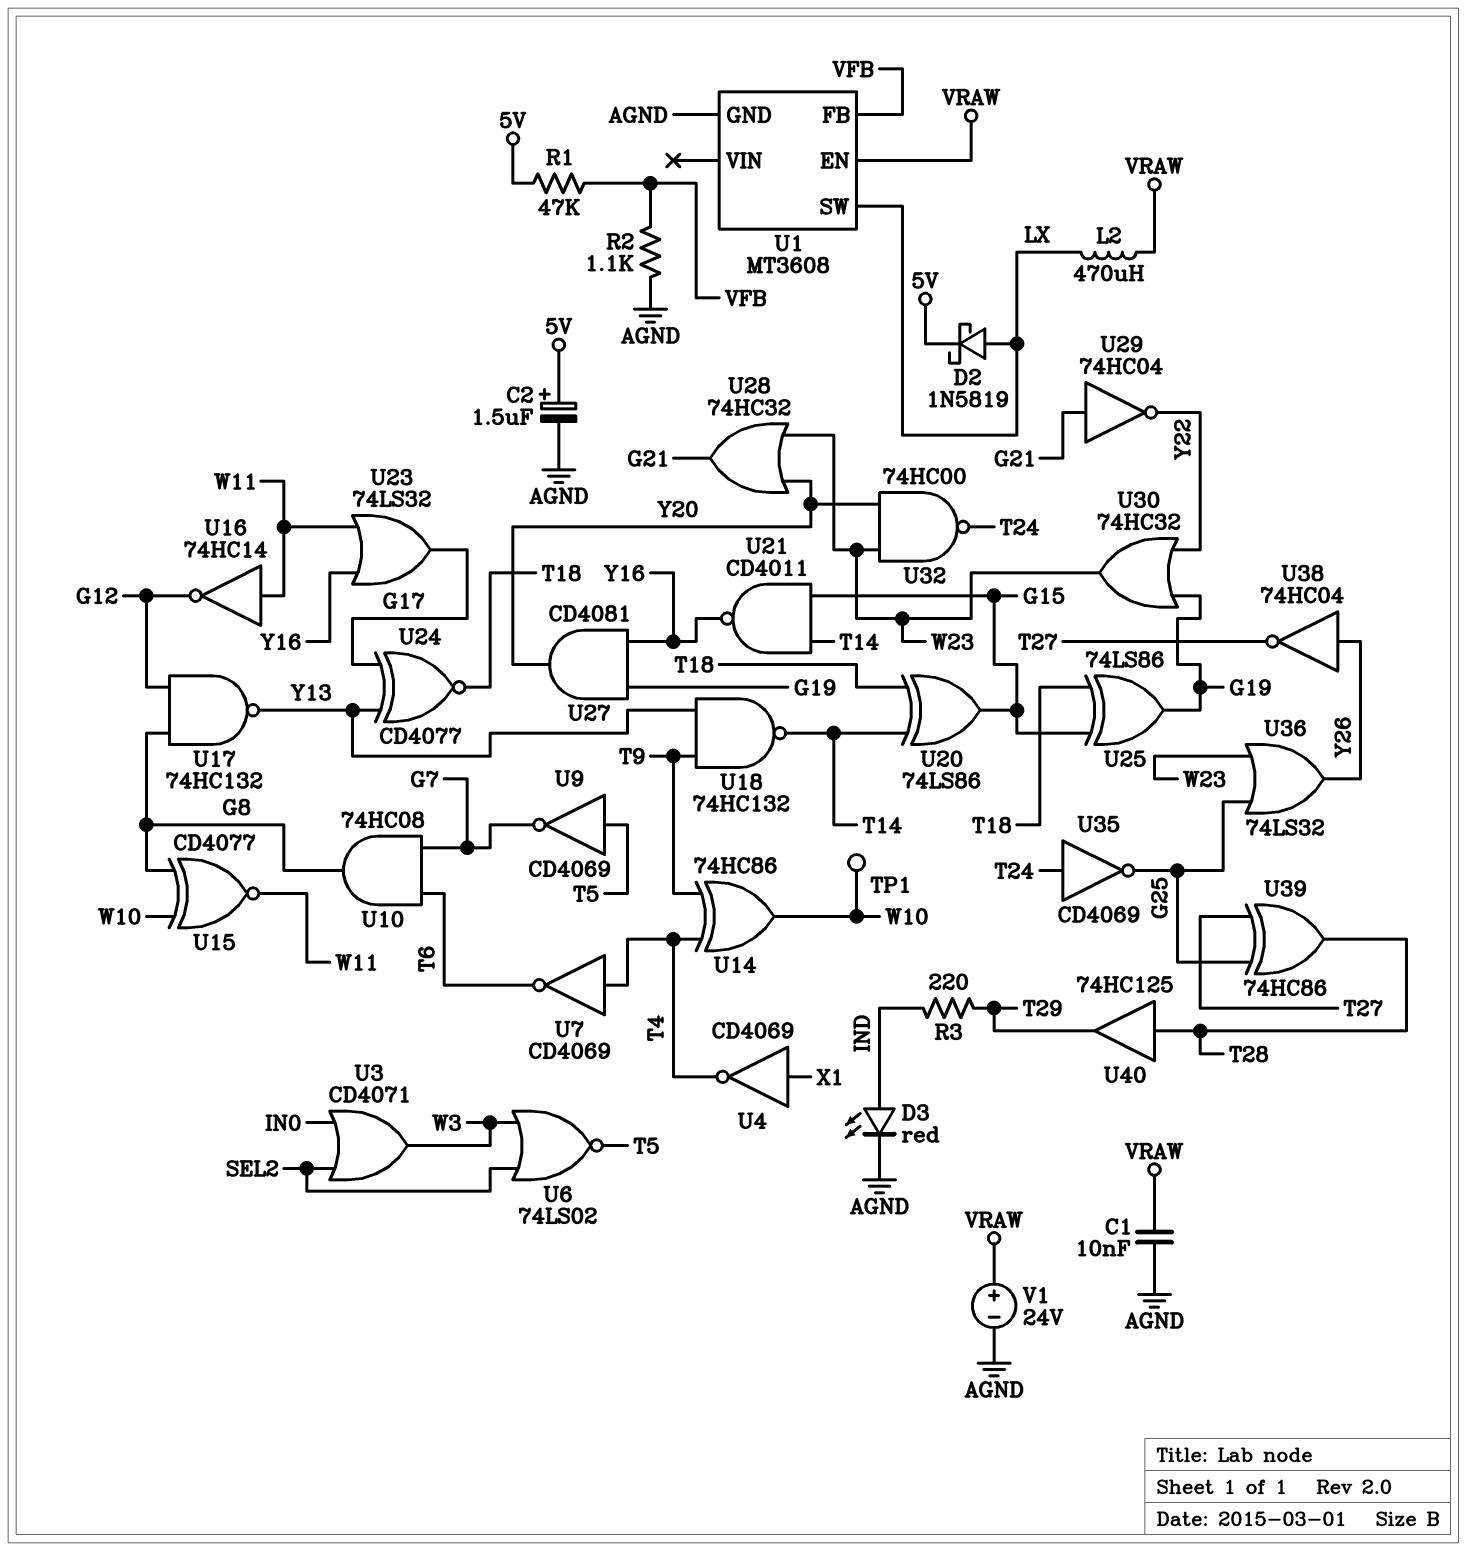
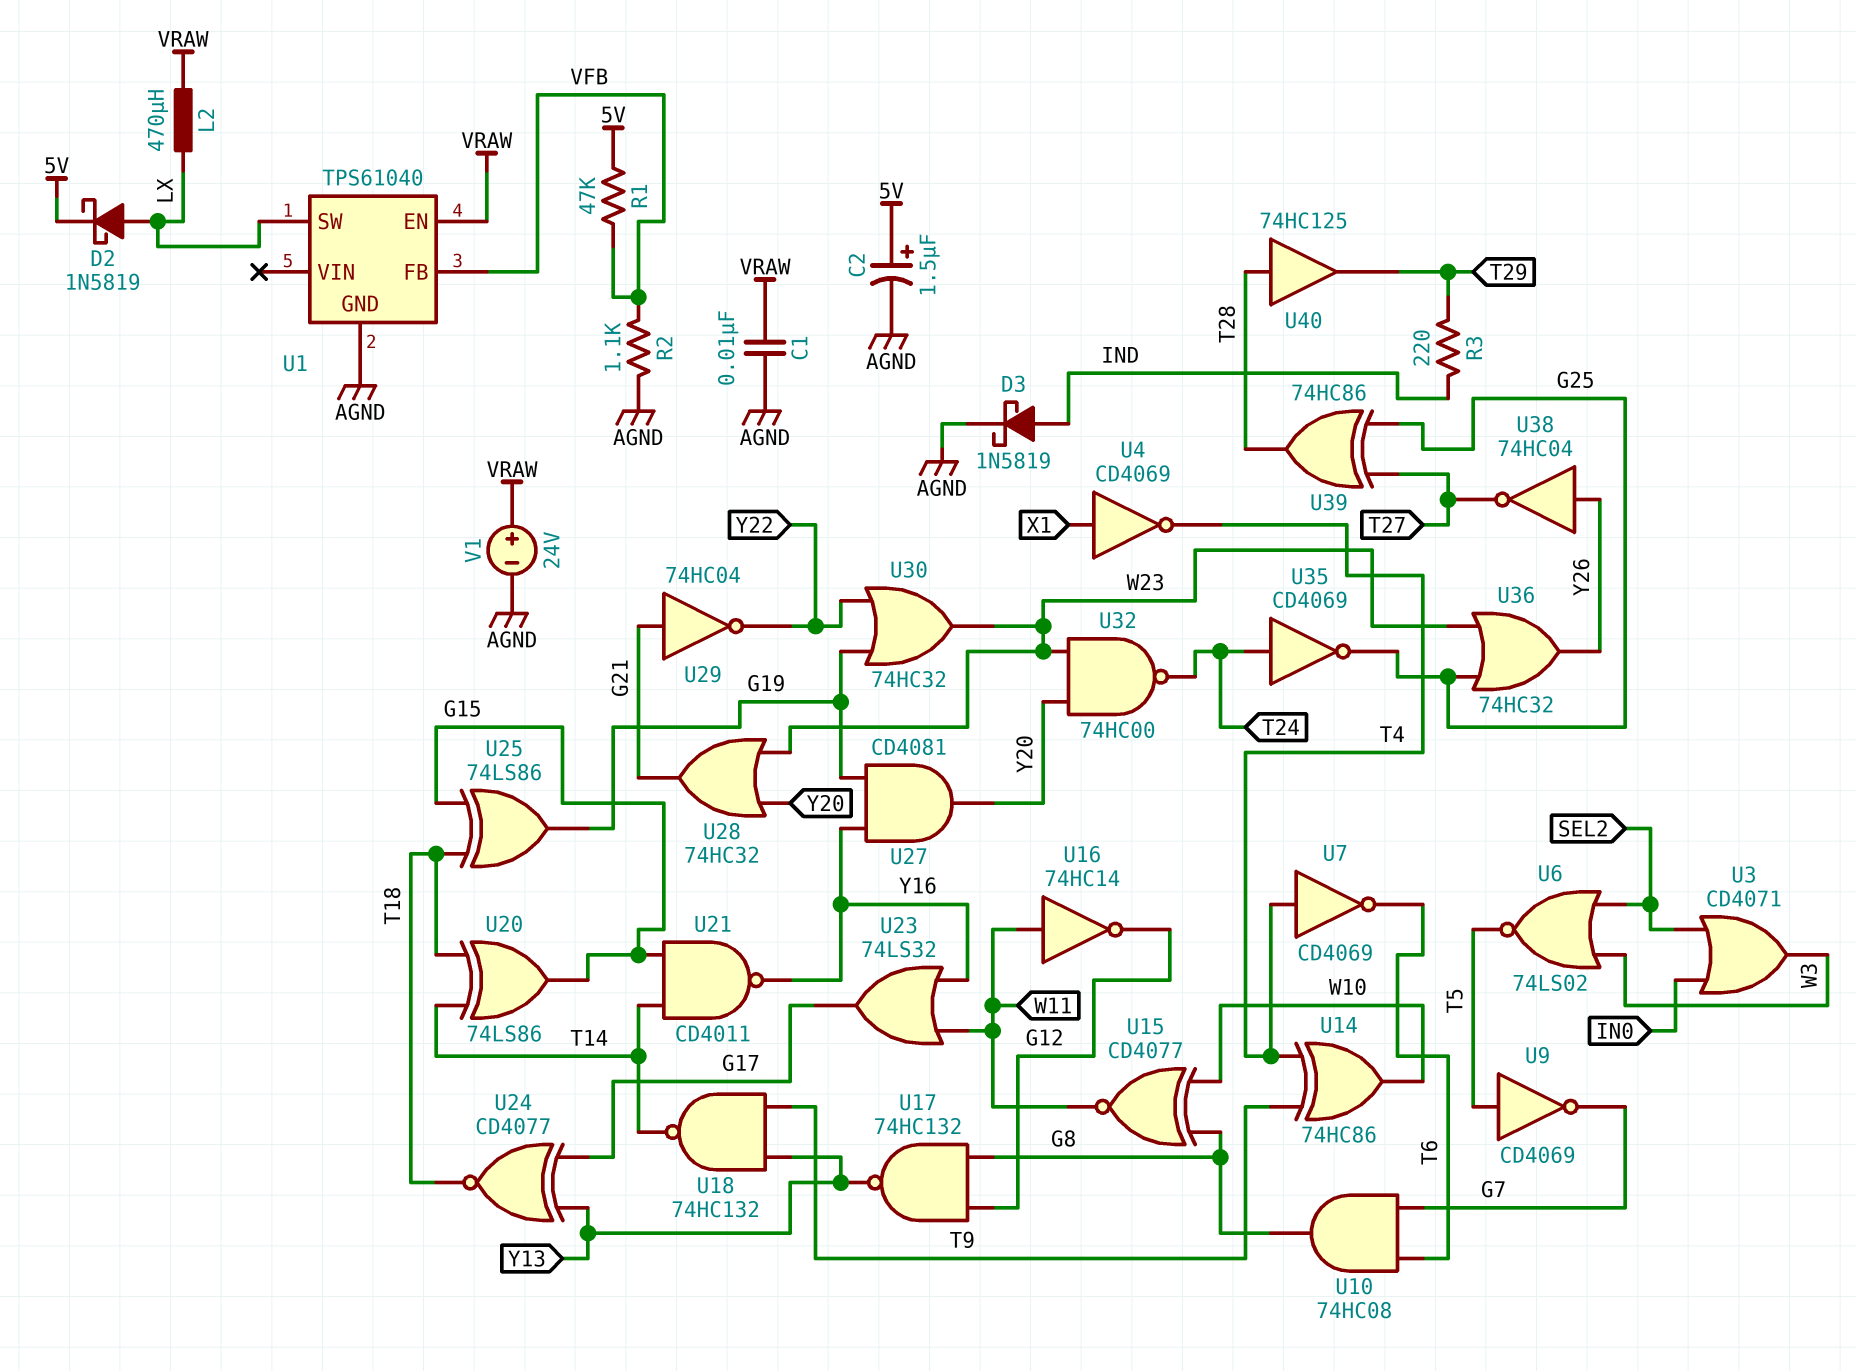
D3: LED red (A IND, K AGND) -> schottky 1N5819 (A IND, K AGND)
TP1: test point (W10) -> none
U1: MT3608 -> TPS61040
U36: OR 74LS32 (in G25, in W23, out Y26) -> OR 74HC32 (in G25, in W23, out Y26)

